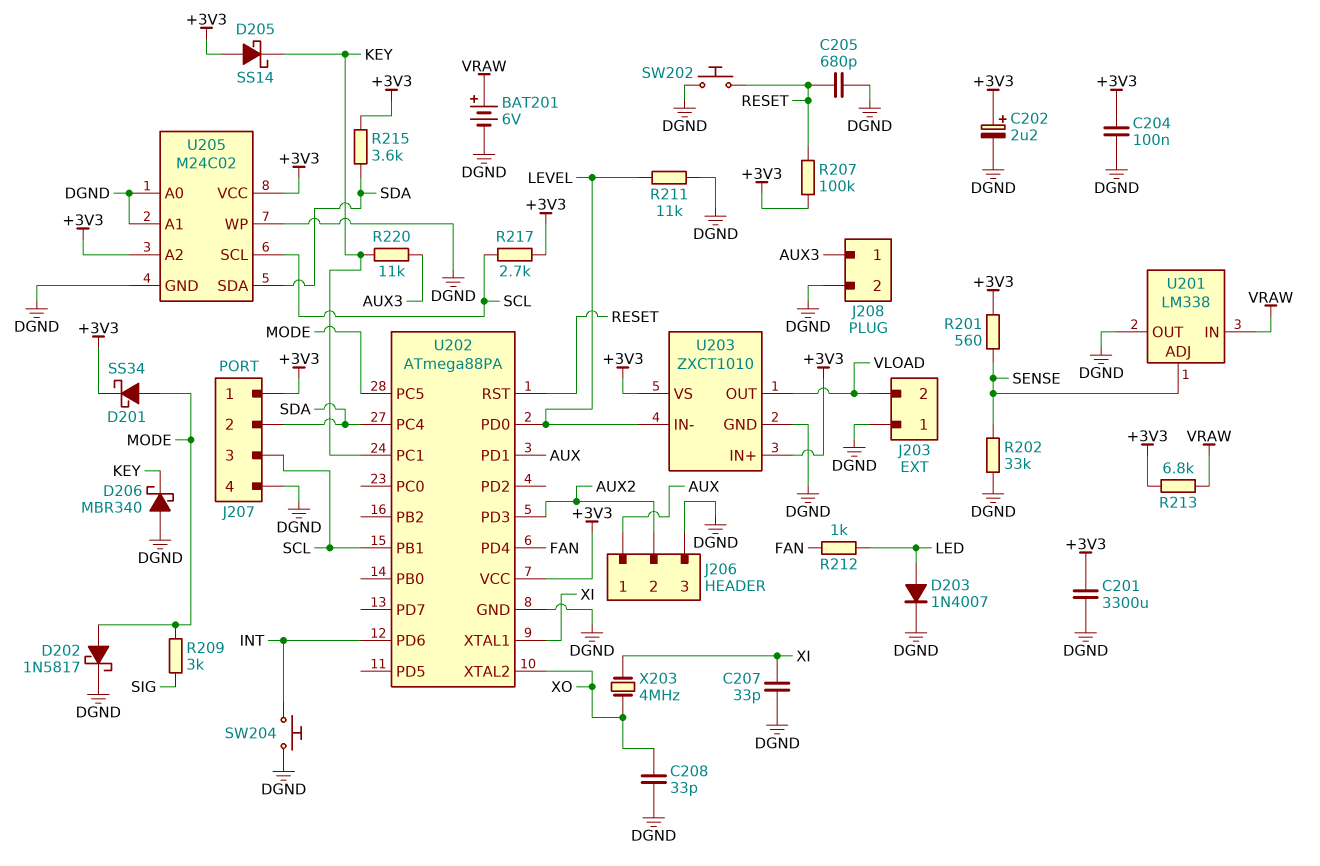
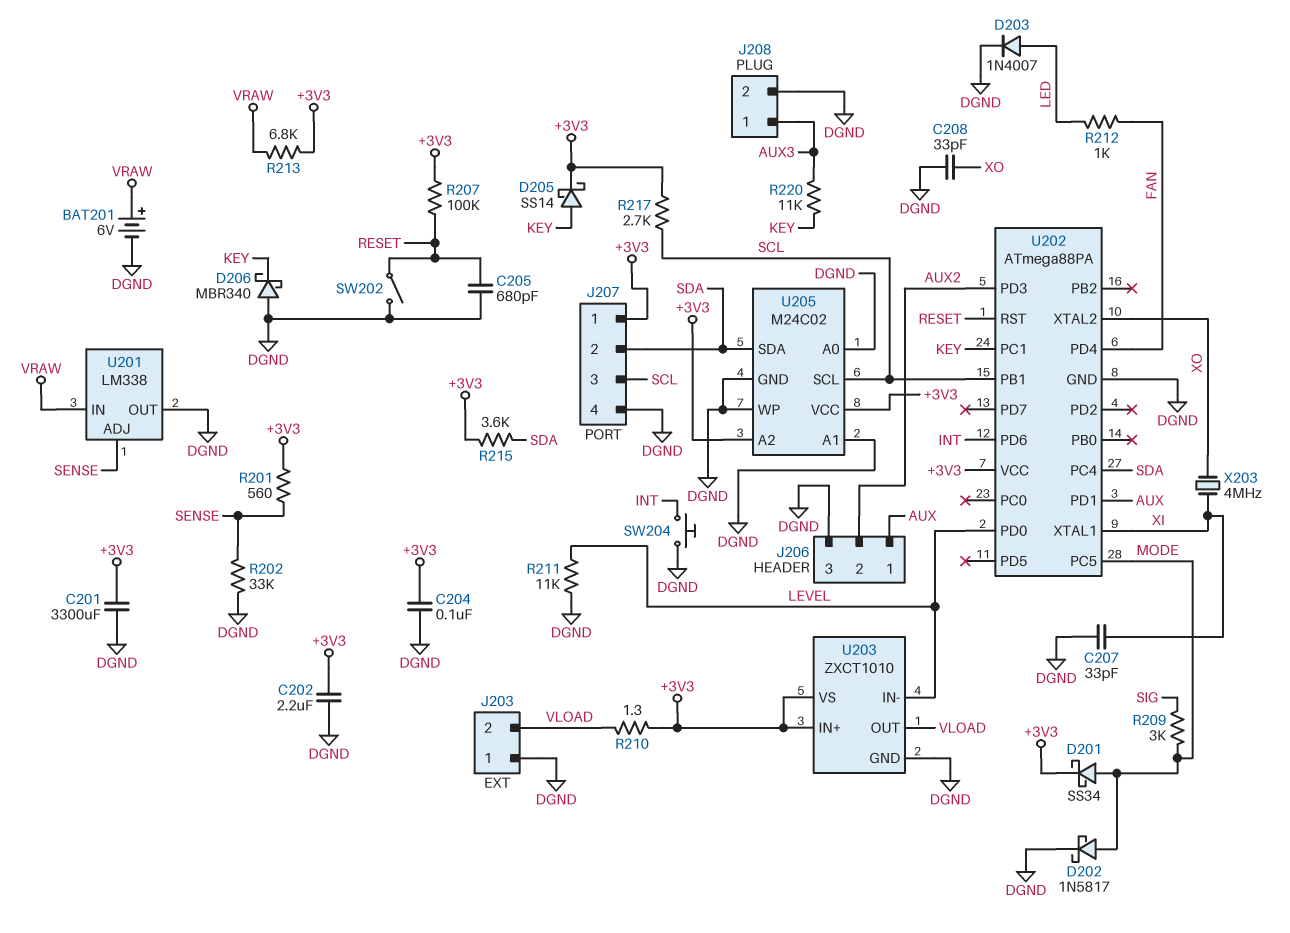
C202: 2.2uF (plus +3V3, minus DGND) -> 2.2uF (+3V3, DGND)
D205: schottky SS14 (A +3V3, K KEY) -> schottky SS14 (A KEY, K +3V3)
R210: none -> 1.3 (+3V3, VLOAD)
SW202: button (DGND, RESET) -> switch (DGND, RESET)

